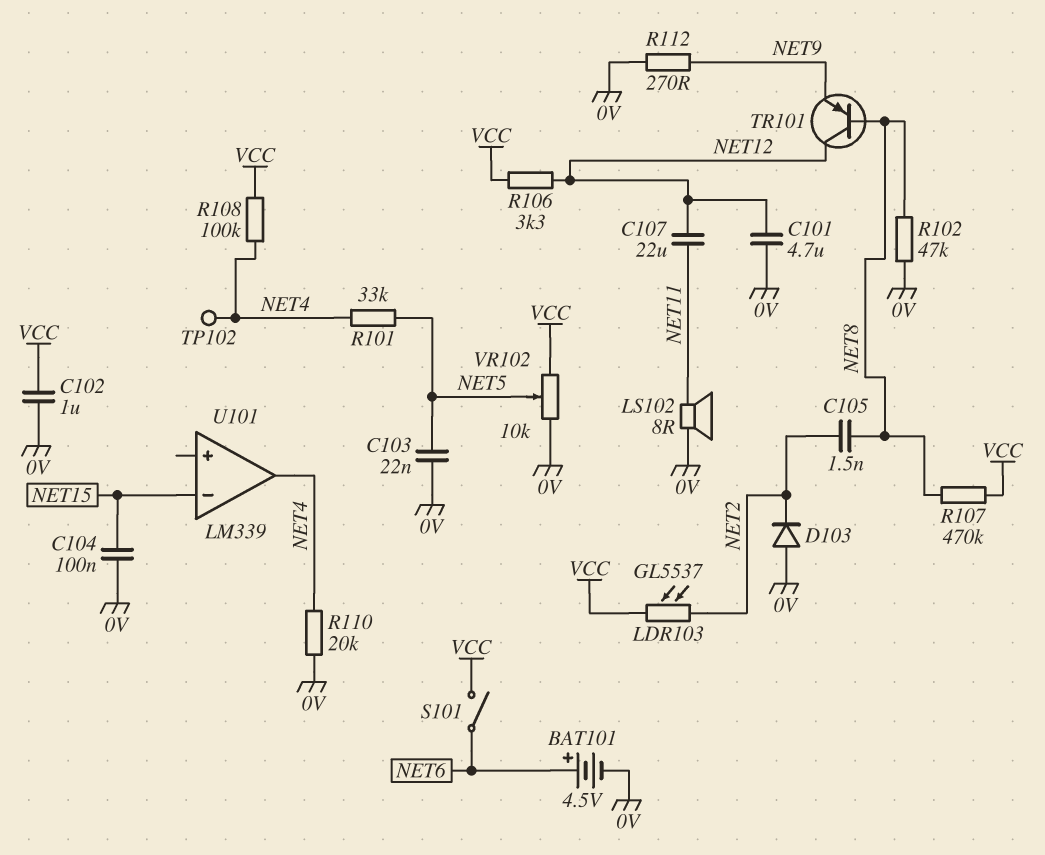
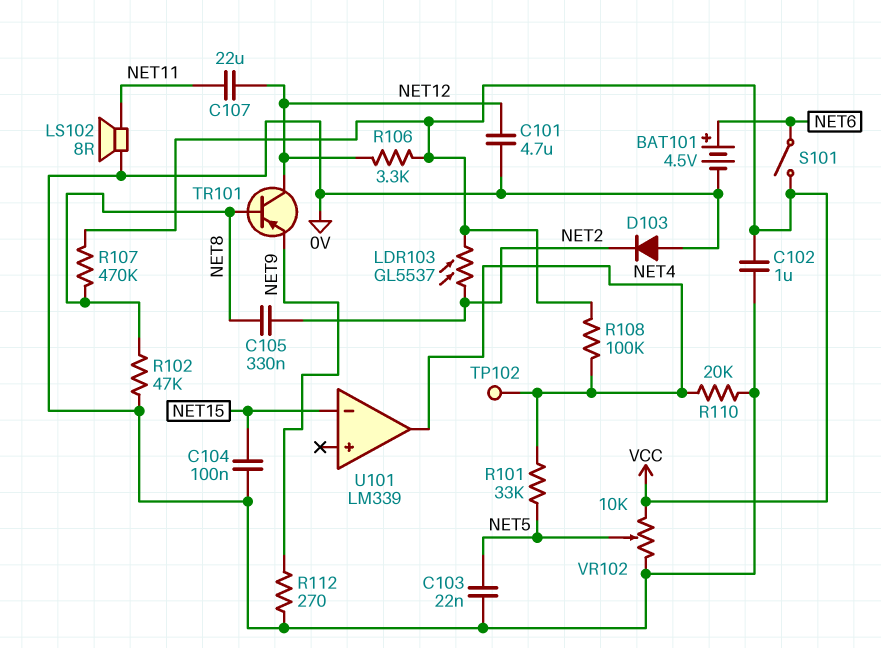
C105: 1.5nF (NET2, NET8) -> 330nF (NET2, NET8)

